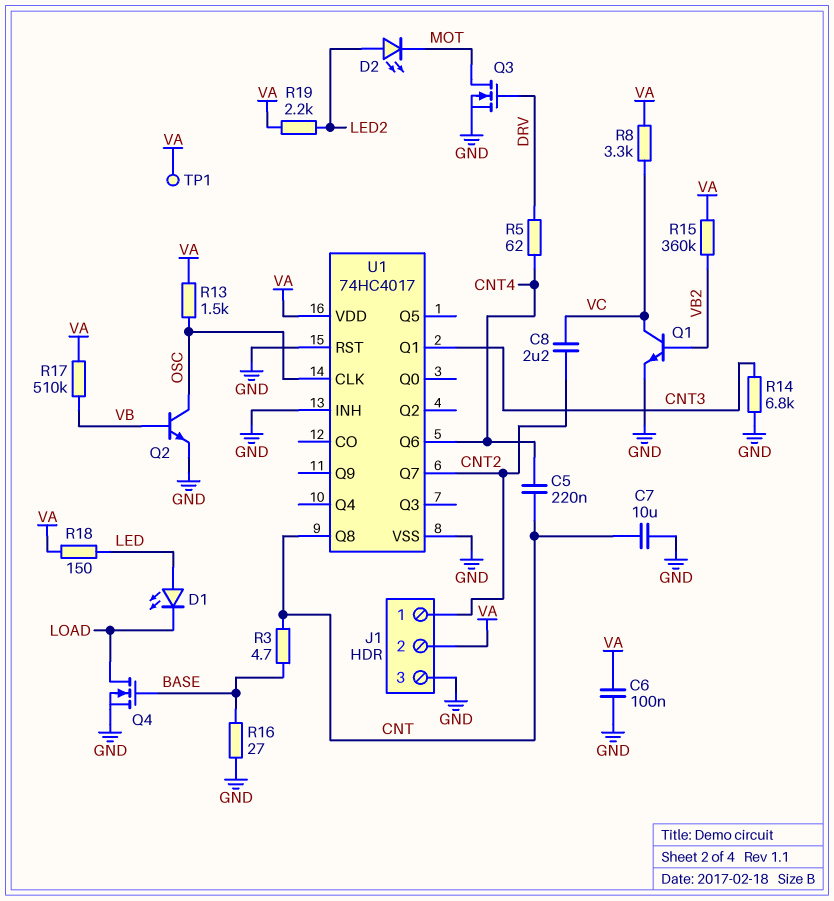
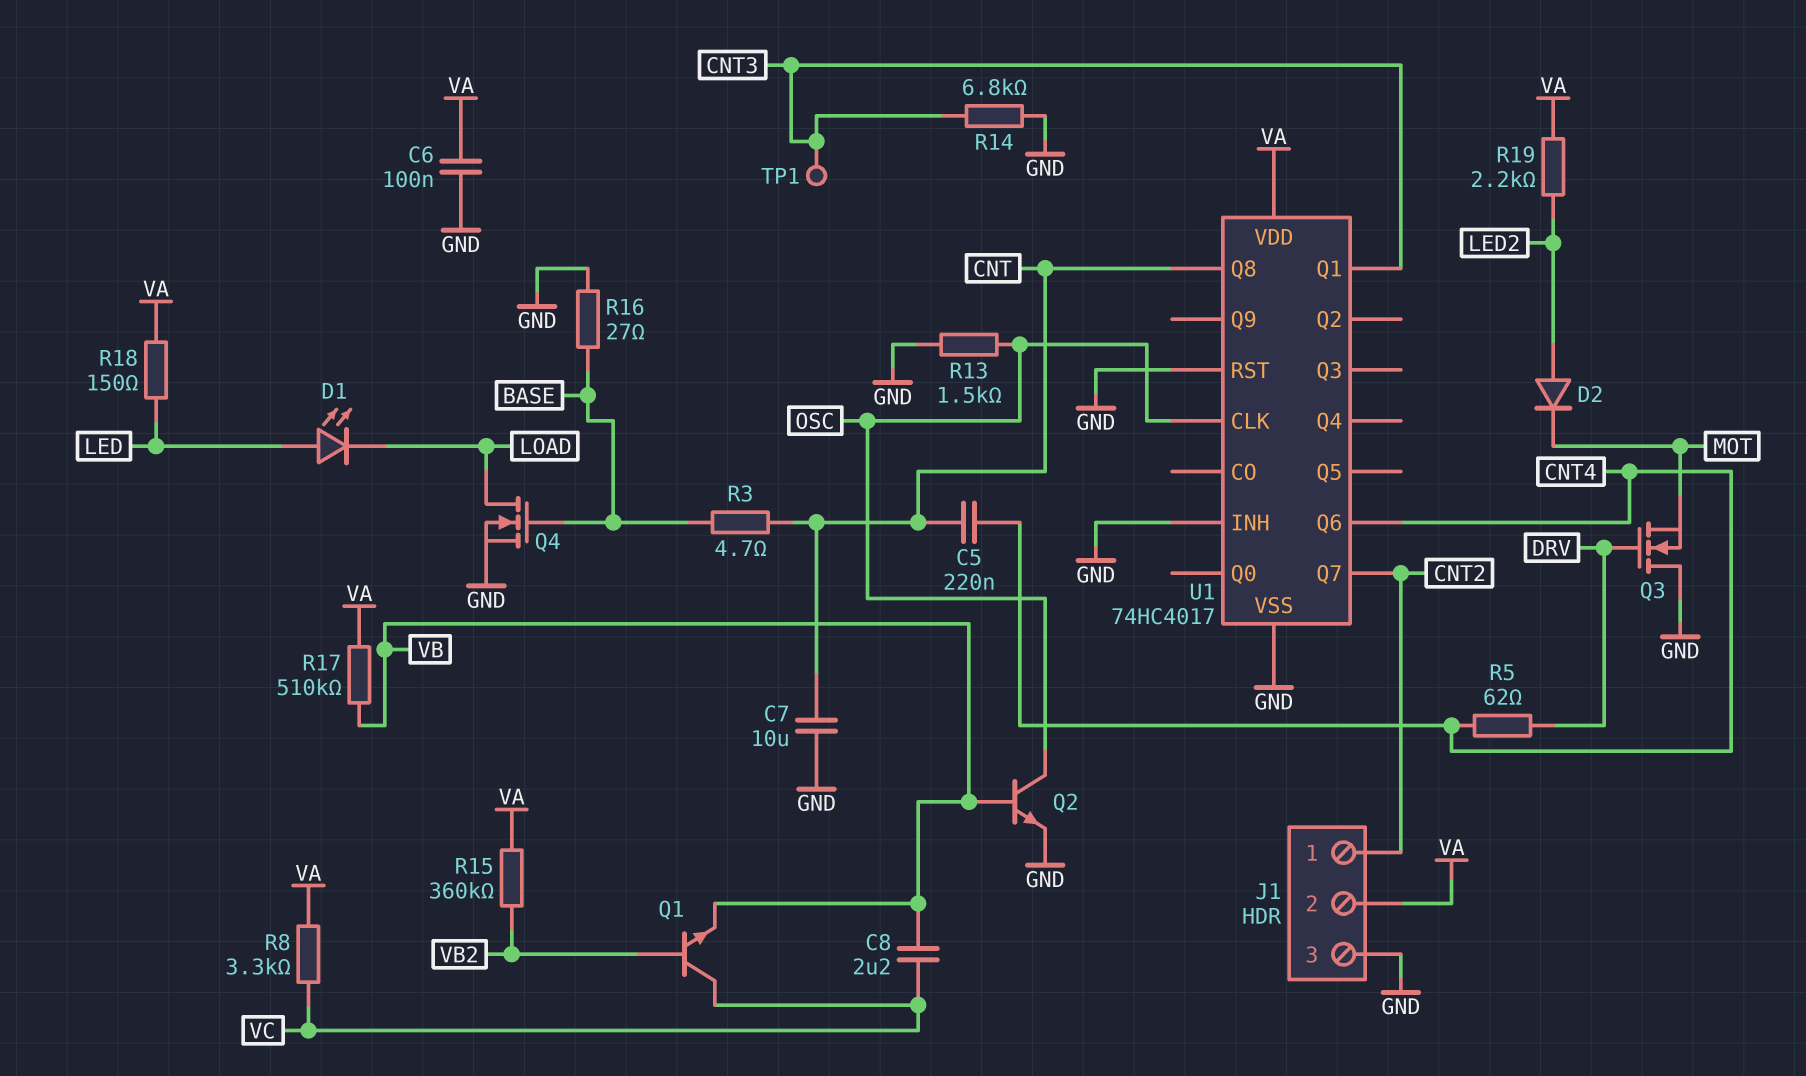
C8: 2.2uF (CNT2, VC) -> 2.2uF (VB, VC)
D2: LED (A LED2, K MOT) -> diode (A LED2, K MOT)
Q1: NPN (B VB2, C VC, E GND) -> NPN (B VB2, C VC, E VB)
Q3: NMOS (G DRV, D MOT, S GND) -> NMOS (G DRV, D GND, S MOT)
R13: 1.5k (OSC, VA) -> 1.5k (GND, OSC)
TP1: test point (VA) -> test point (CNT3)

